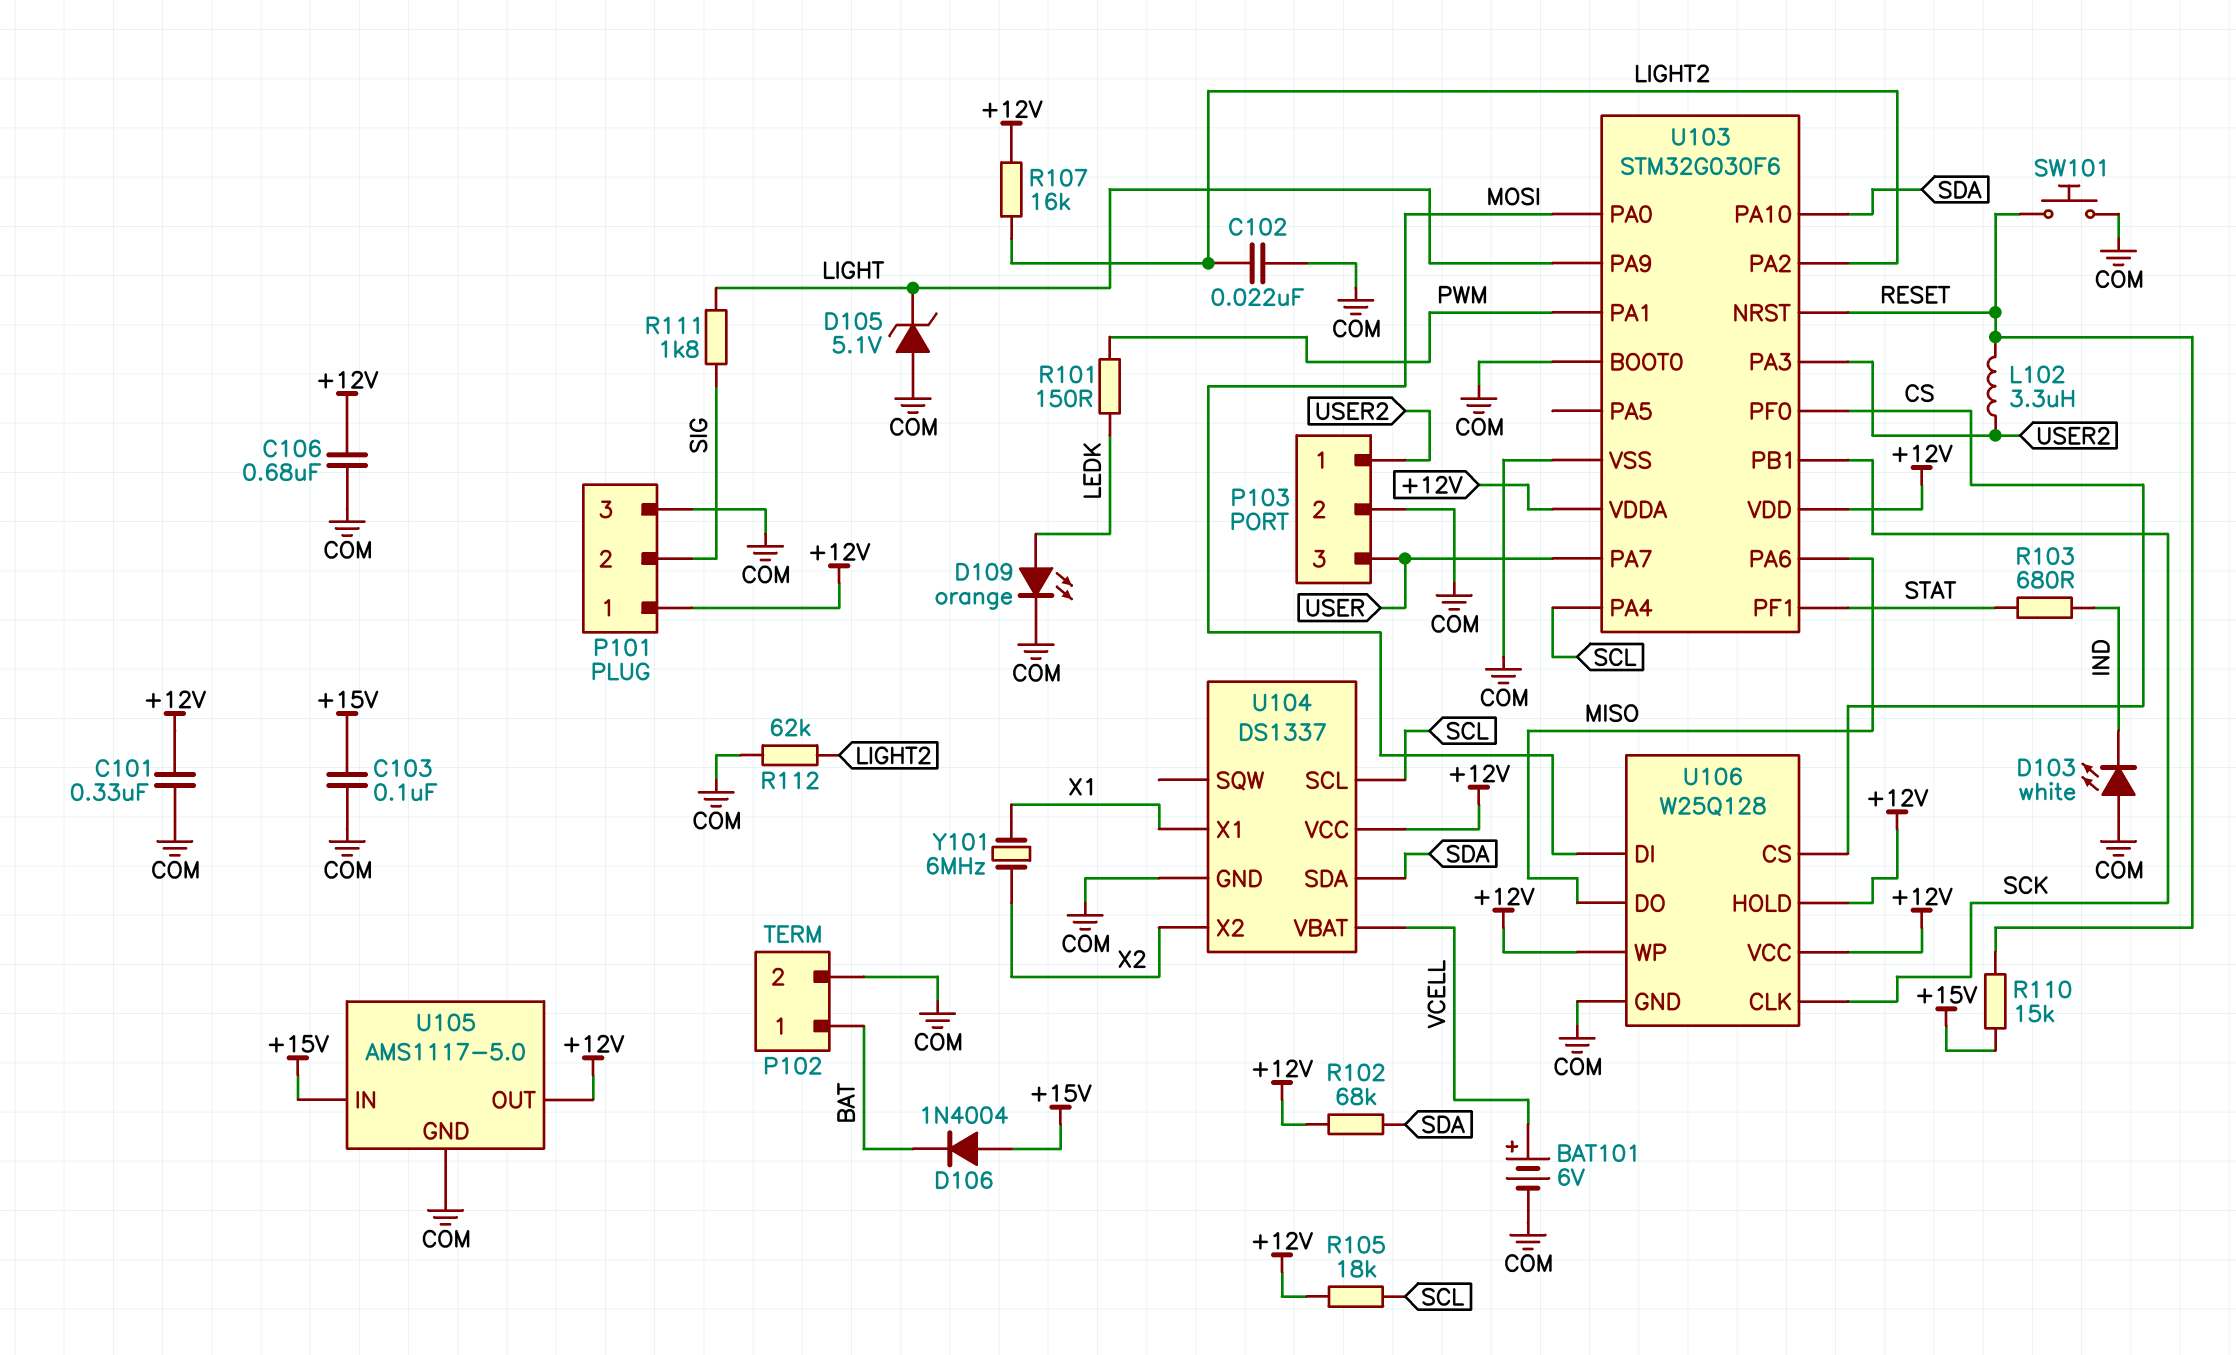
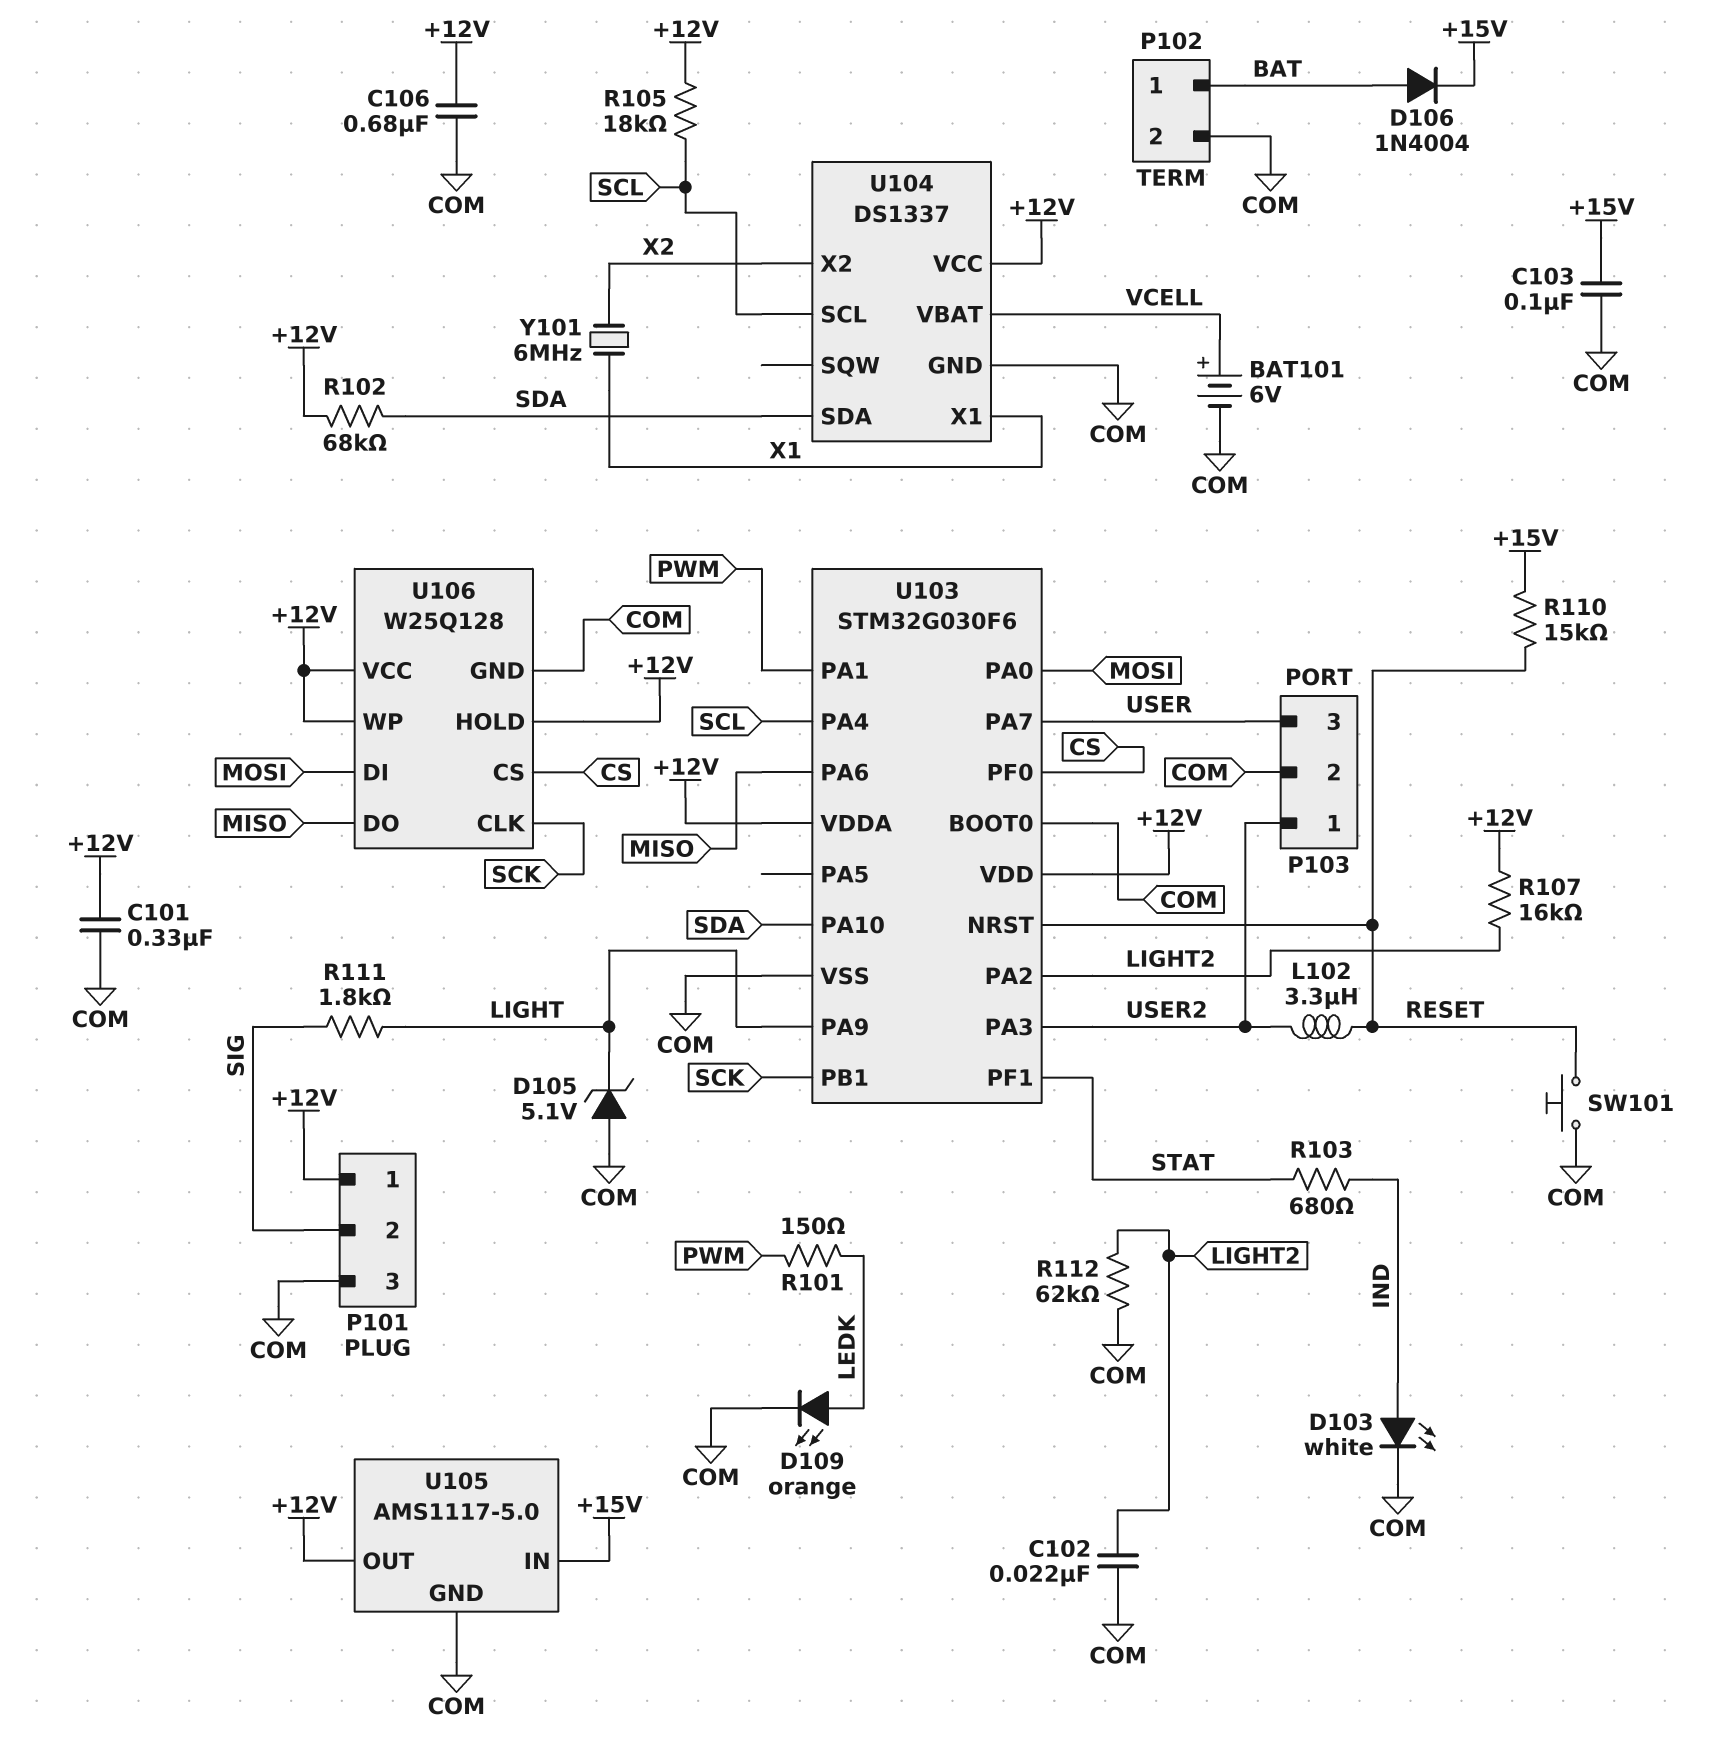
D103: LED white (A COM, K IND) -> LED white (A IND, K COM)
D106: diode 1N4004 (A +15V, K BAT) -> diode 1N4004 (A BAT, K +15V)

